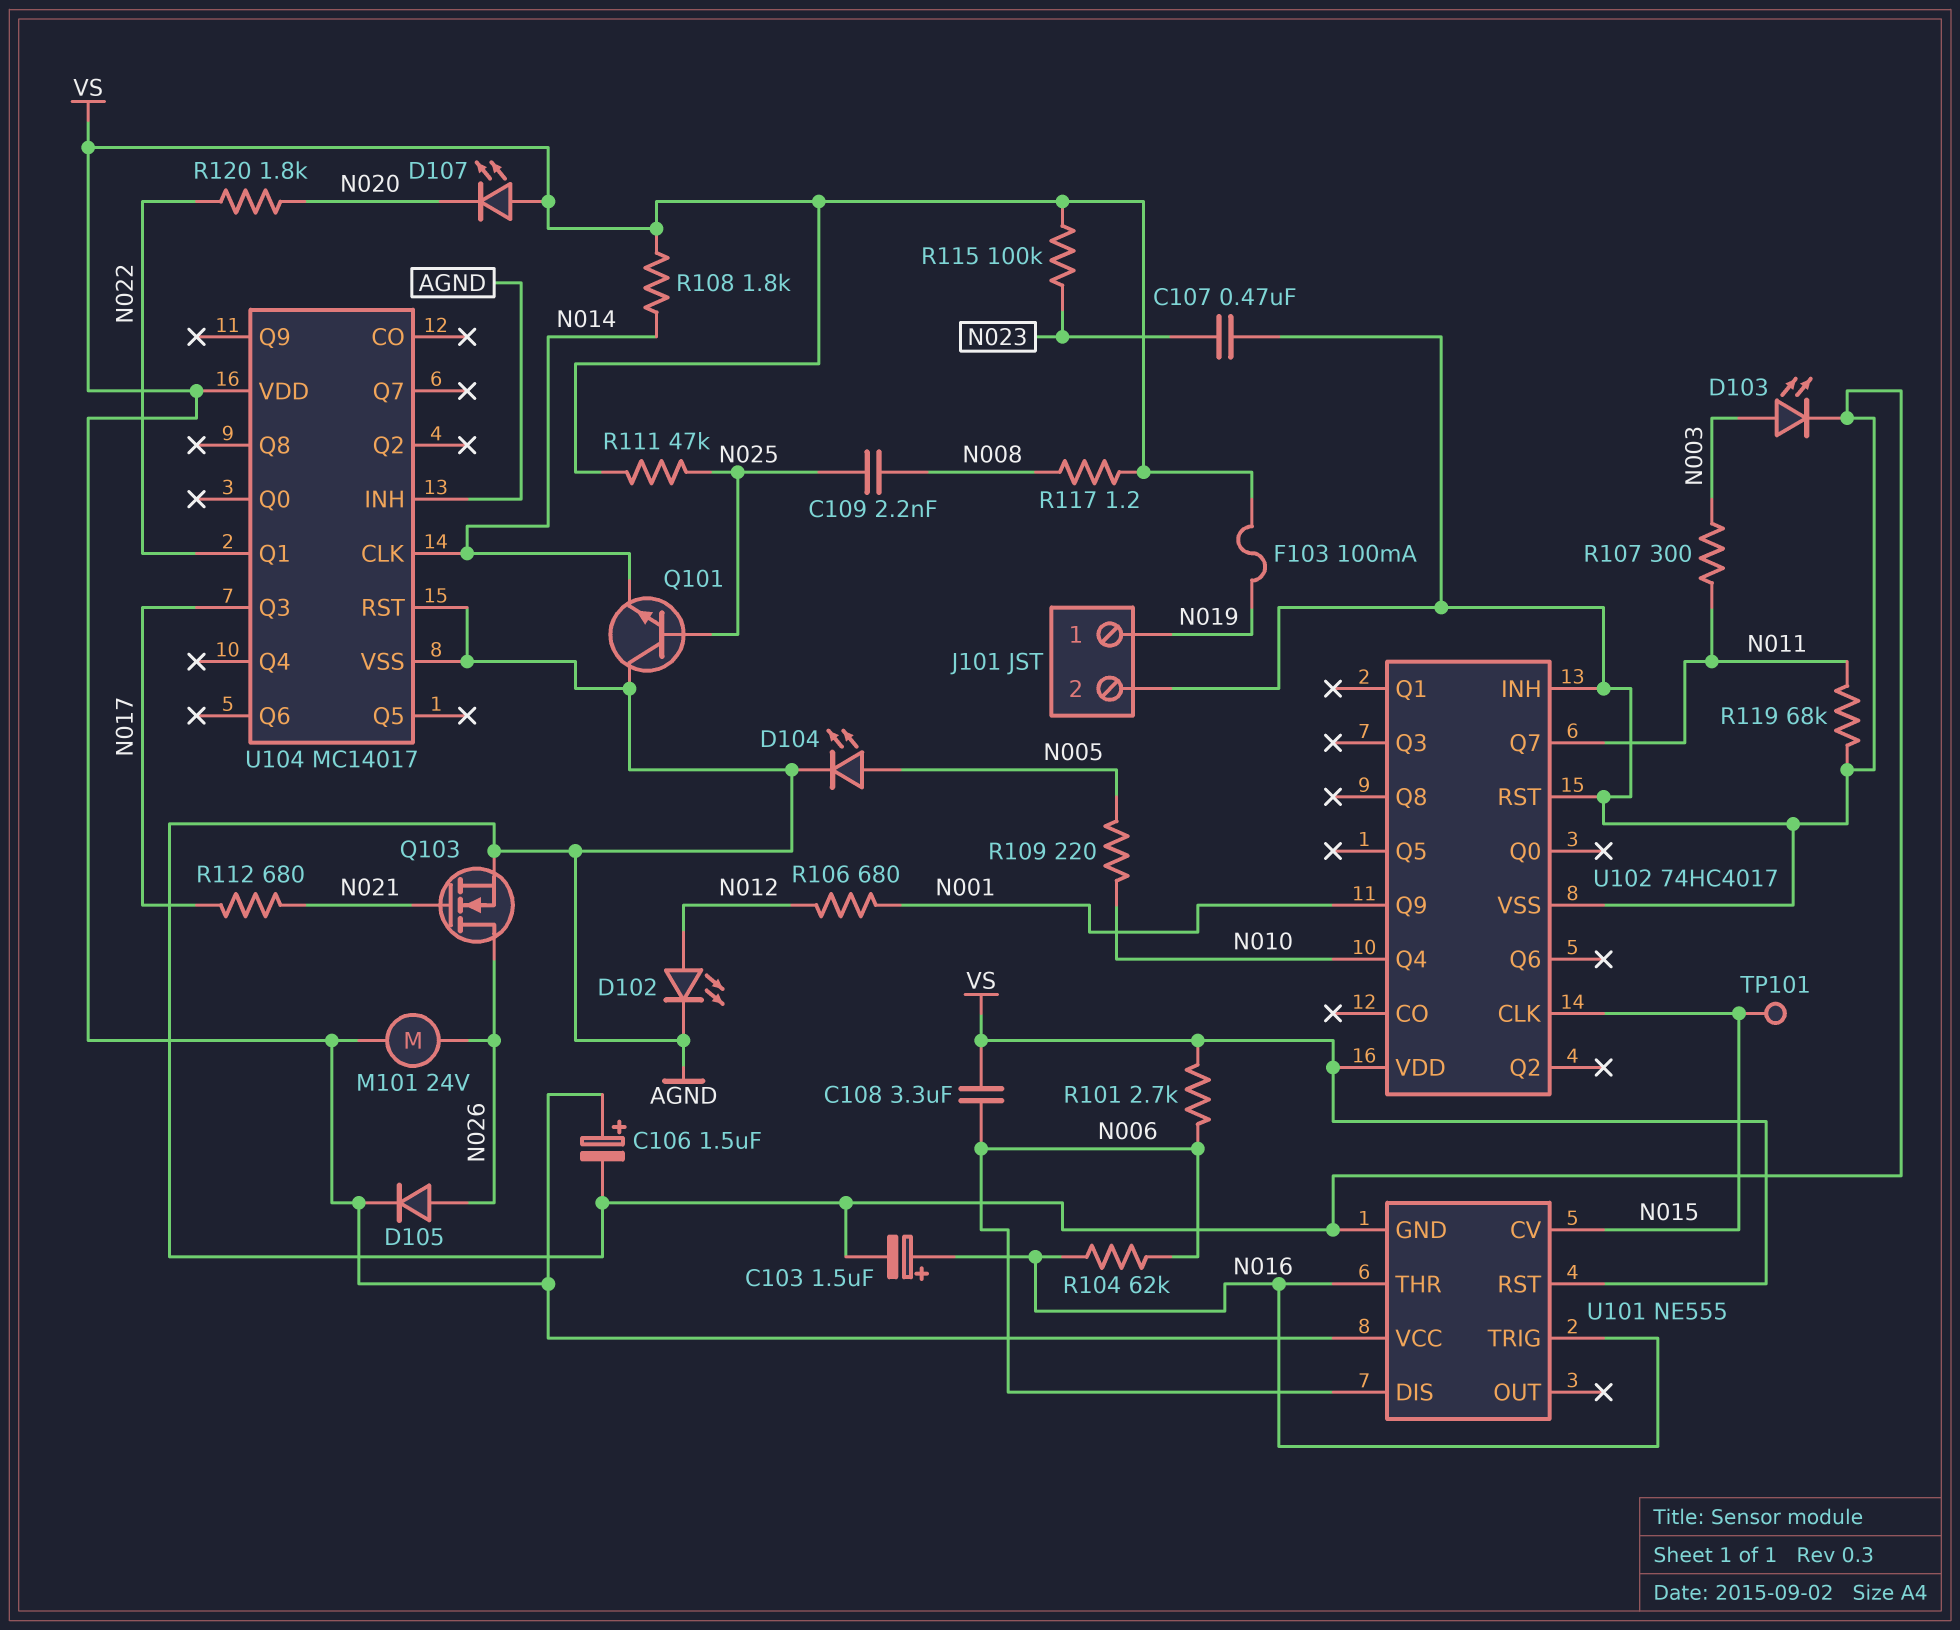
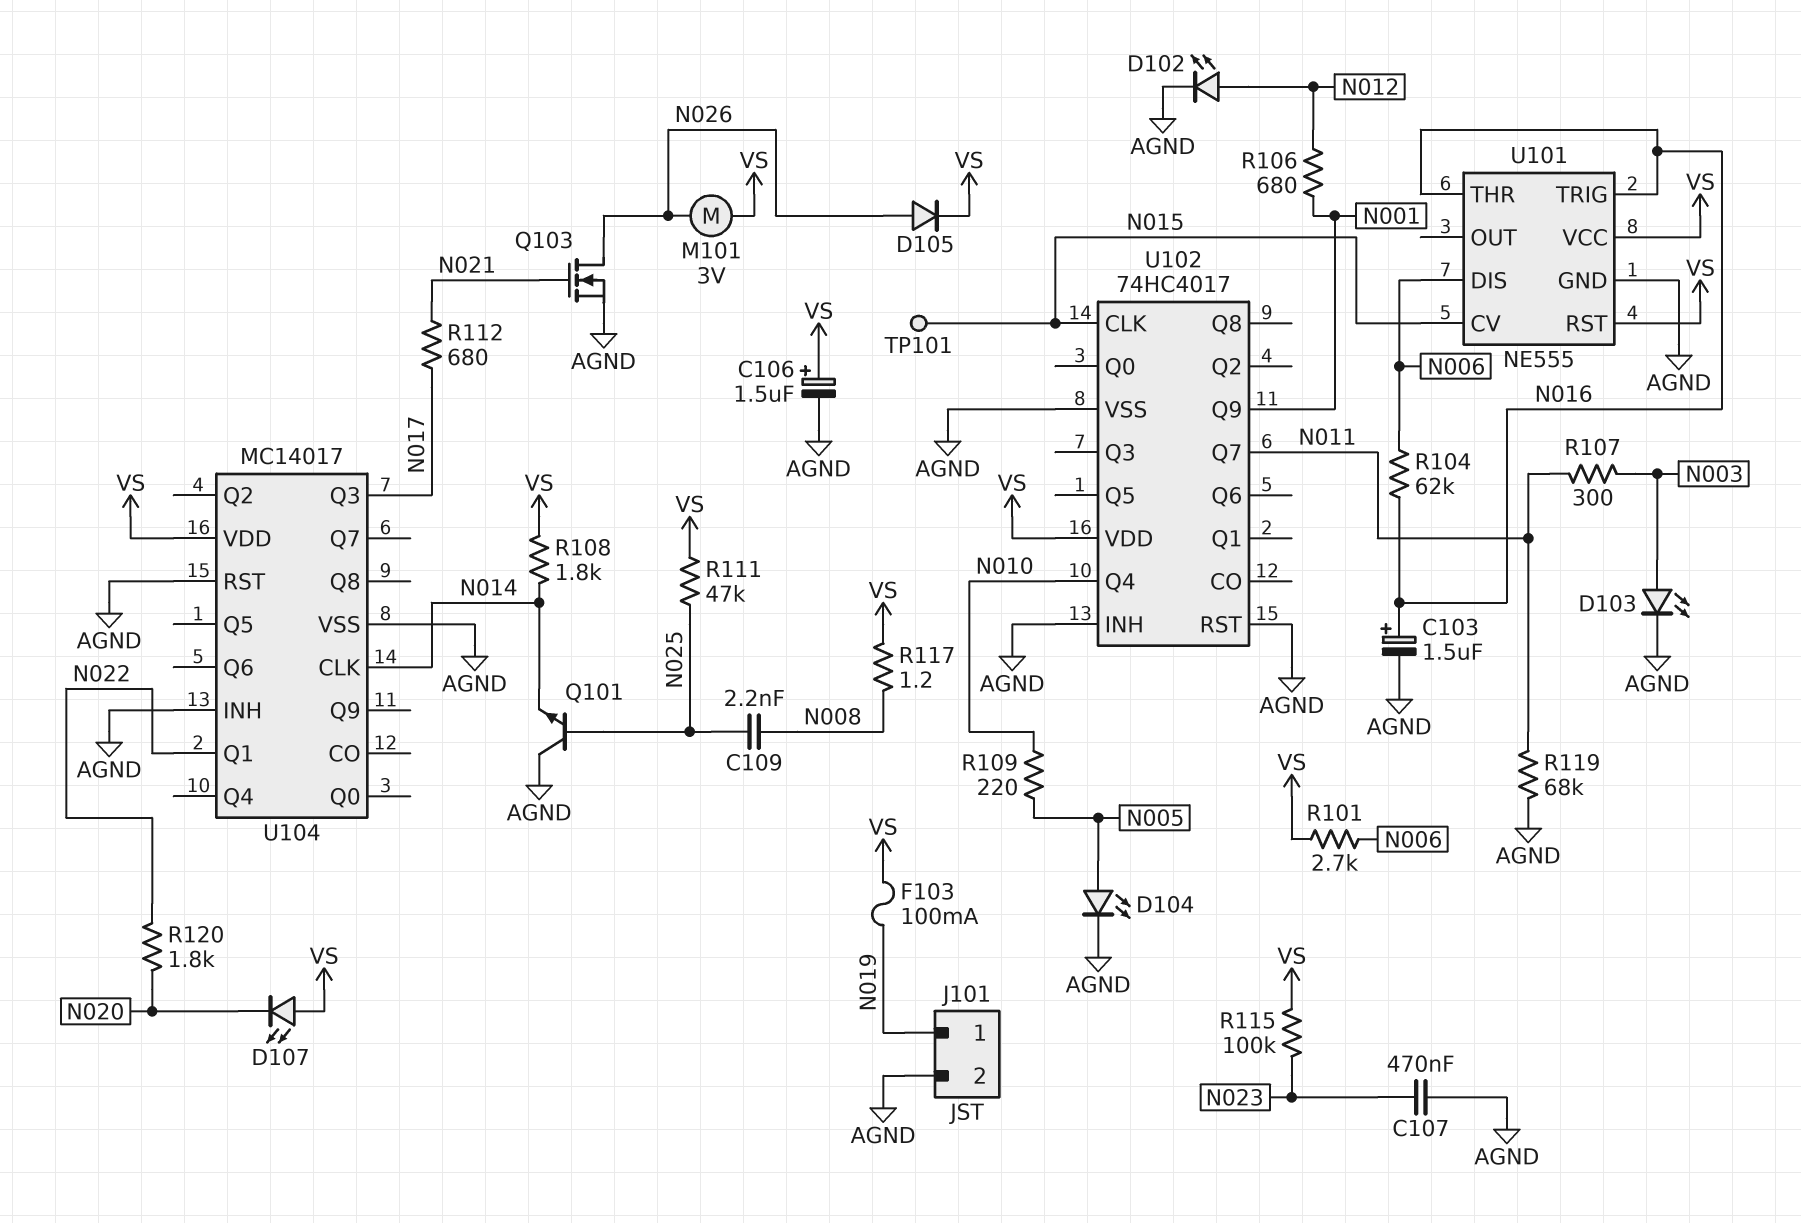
C108: 3.3uF (N006, VS) -> none
M101: motor 24V (N026, VS) -> motor 3V (N026, VS)

